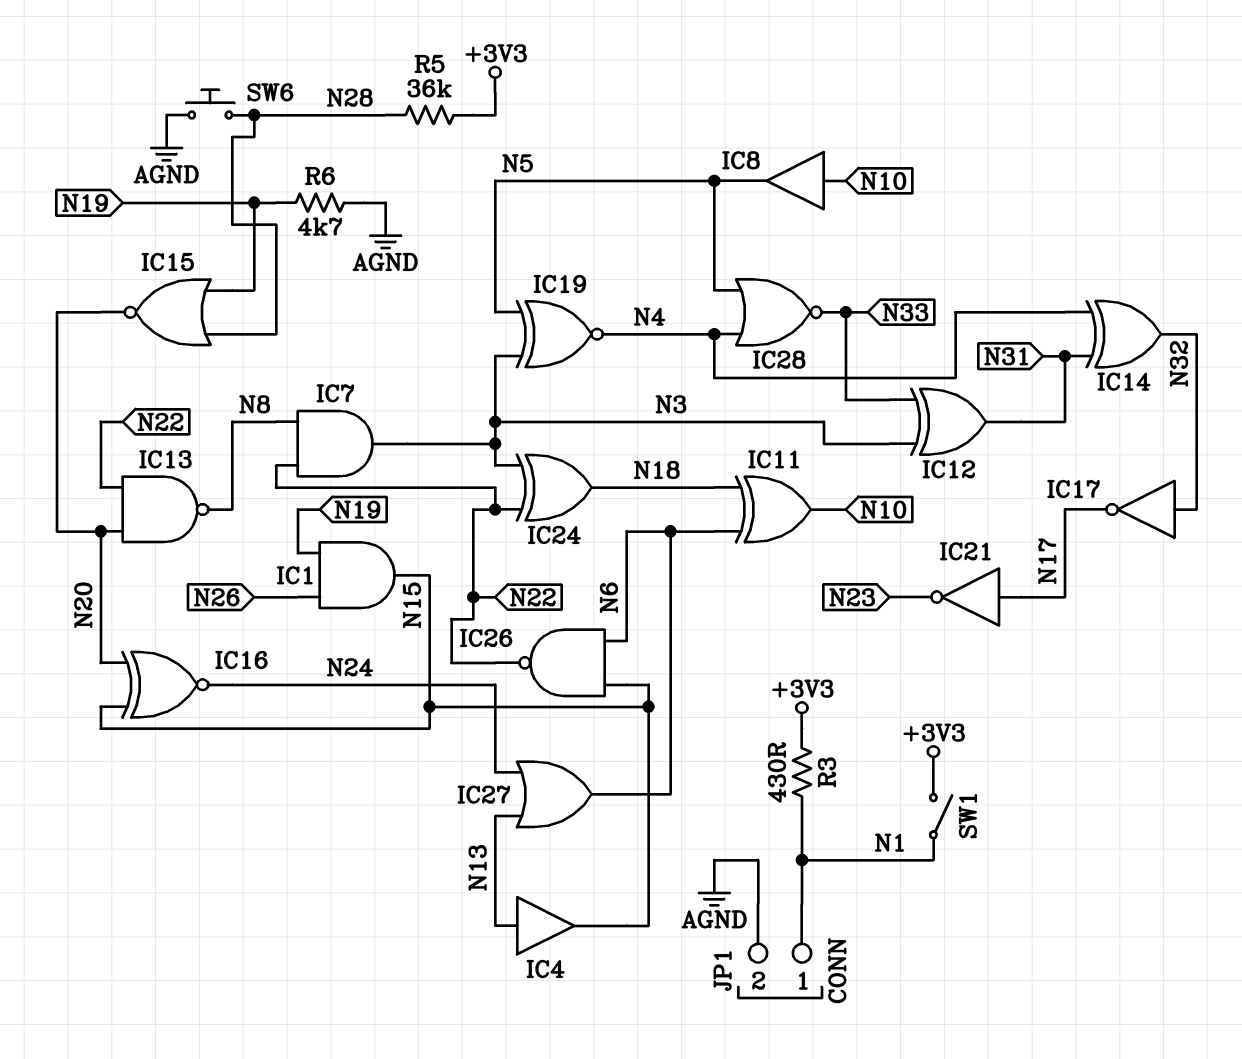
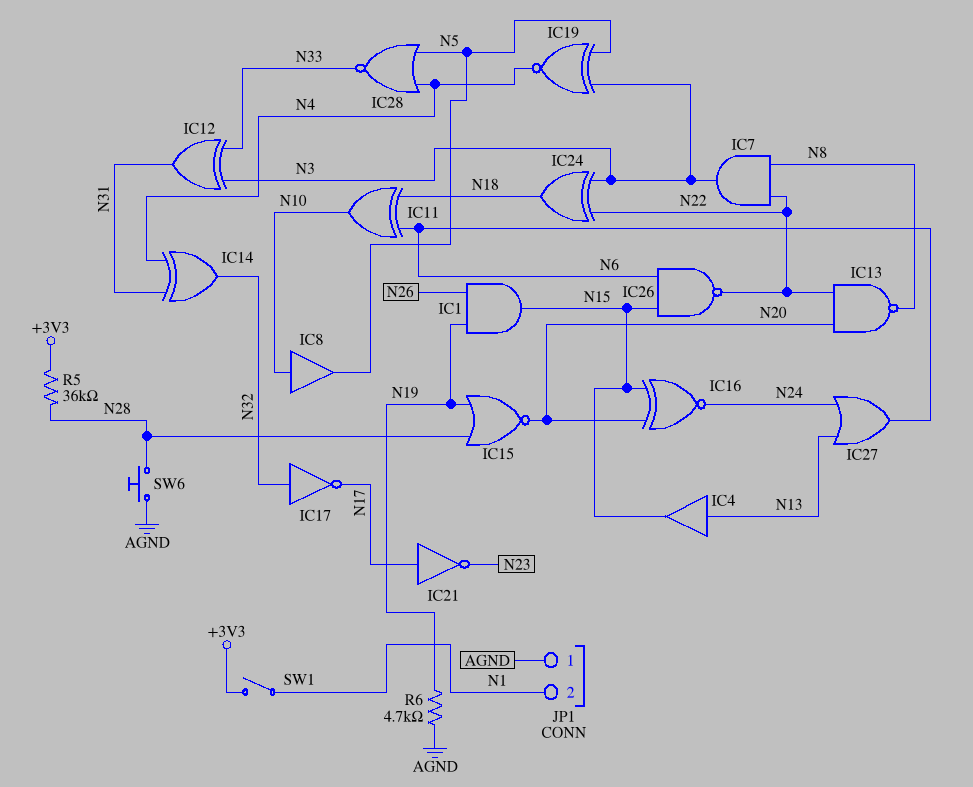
JP1 pin 1: N1 -> AGND
JP1 pin 2: AGND -> N1
R3: 430 (+3V3, N1) -> none

